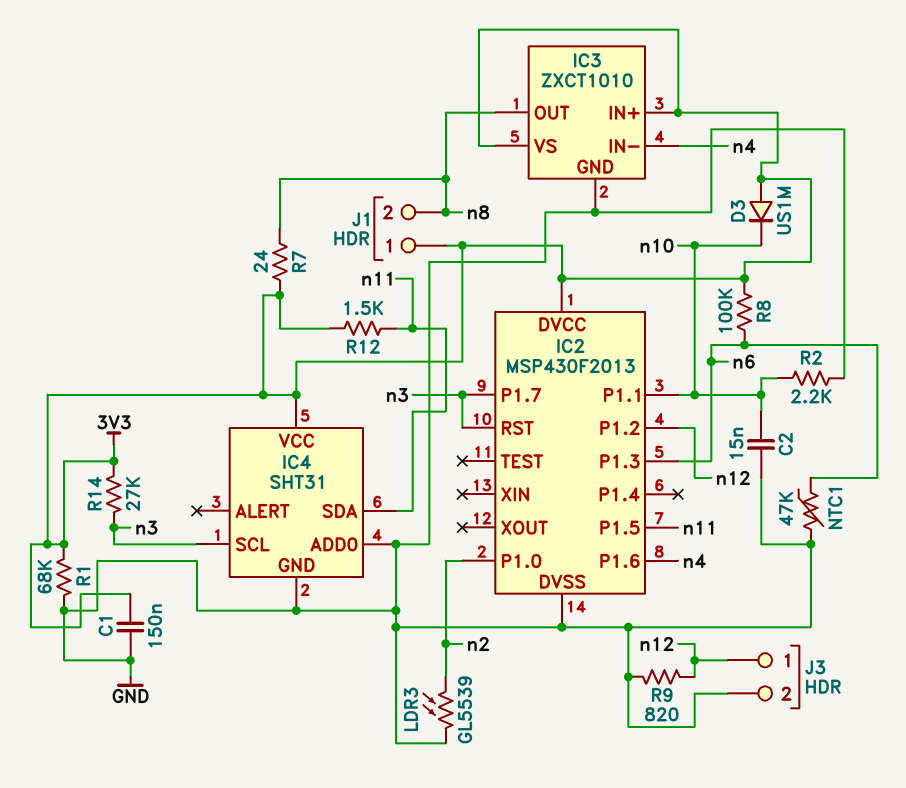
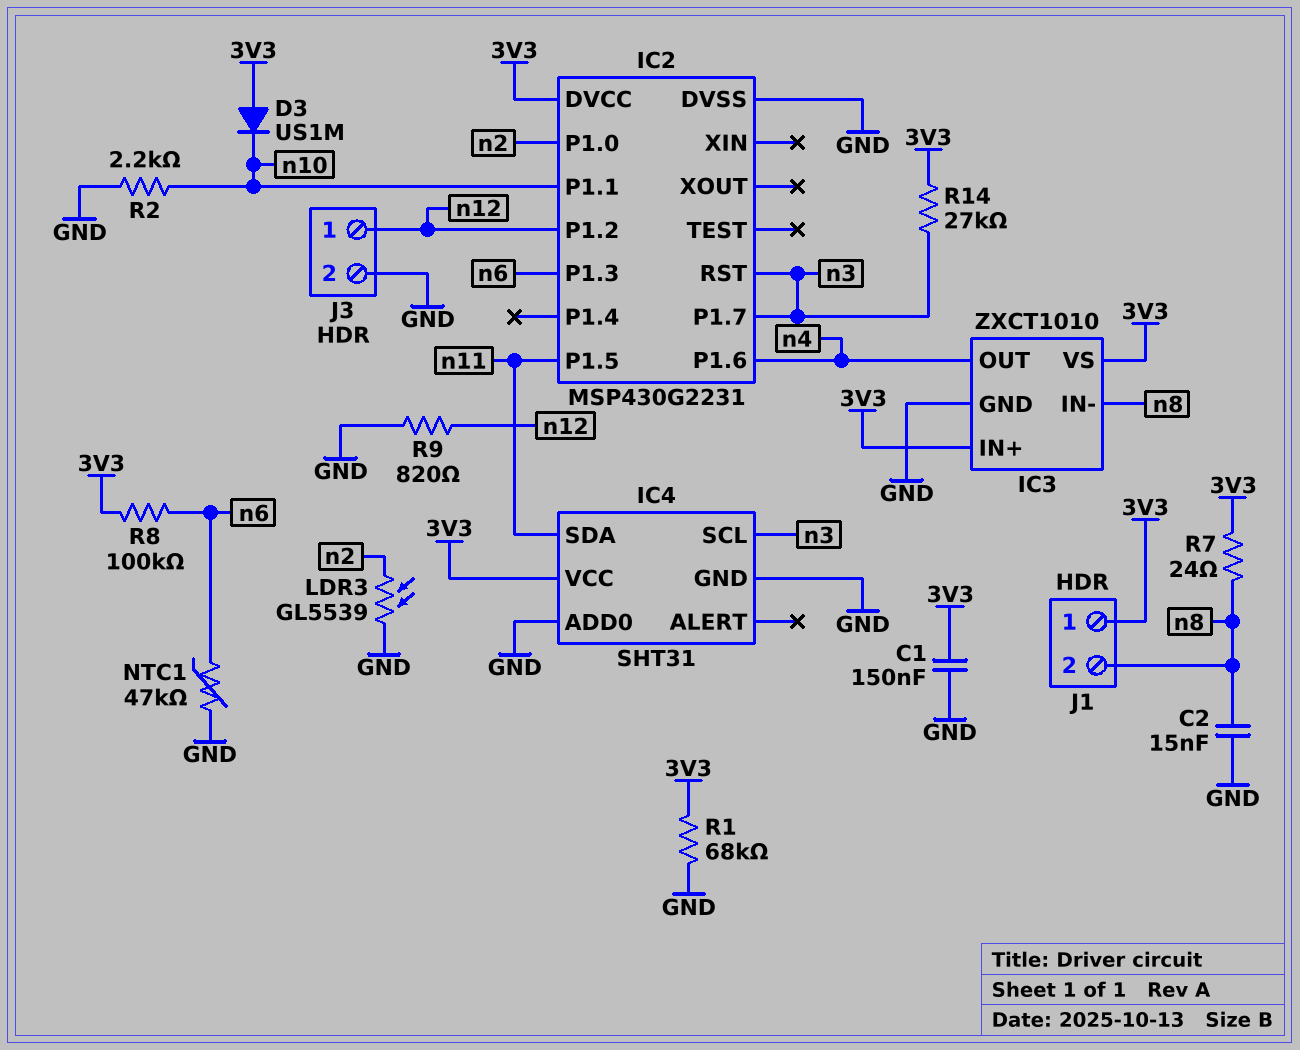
C2: 15nF (GND, n10) -> 15nF (GND, n8)
IC2: MSP430F2013 -> MSP430G2231
IC3 pin IN-: n4 -> n8
IC3 pin OUT: n8 -> n4
R12: 1.5k (3V3, n11) -> none

